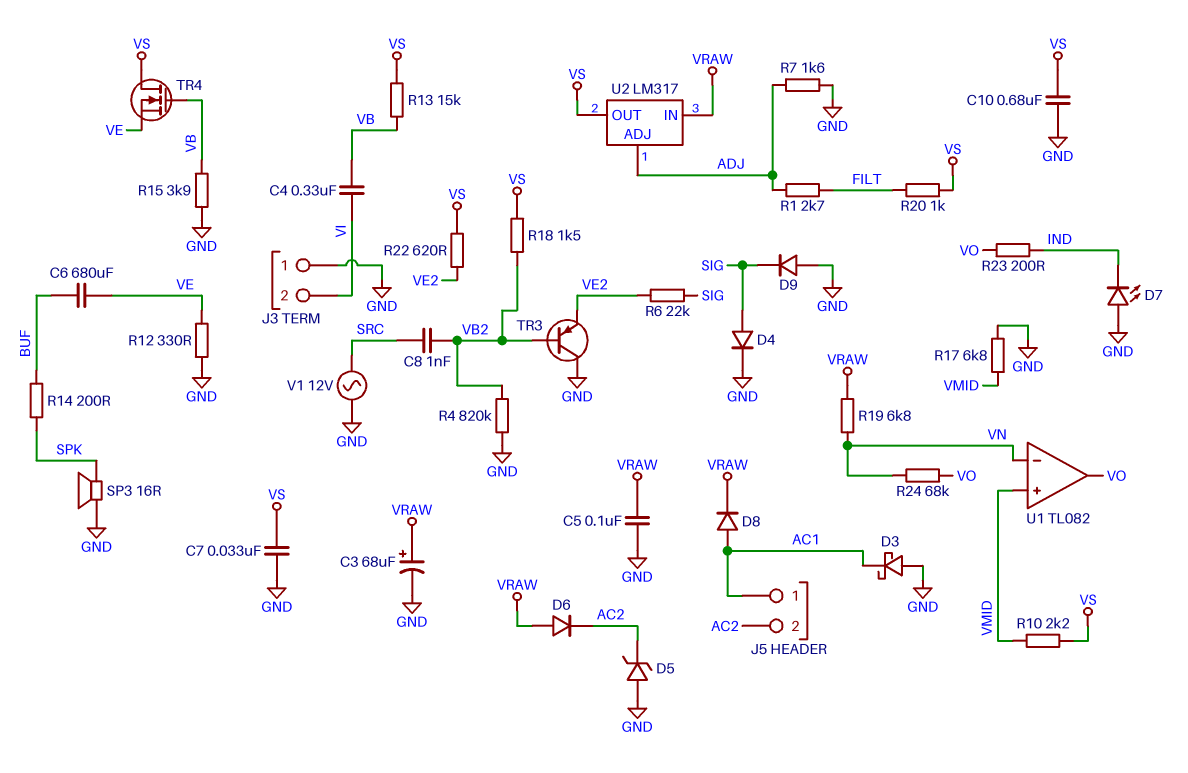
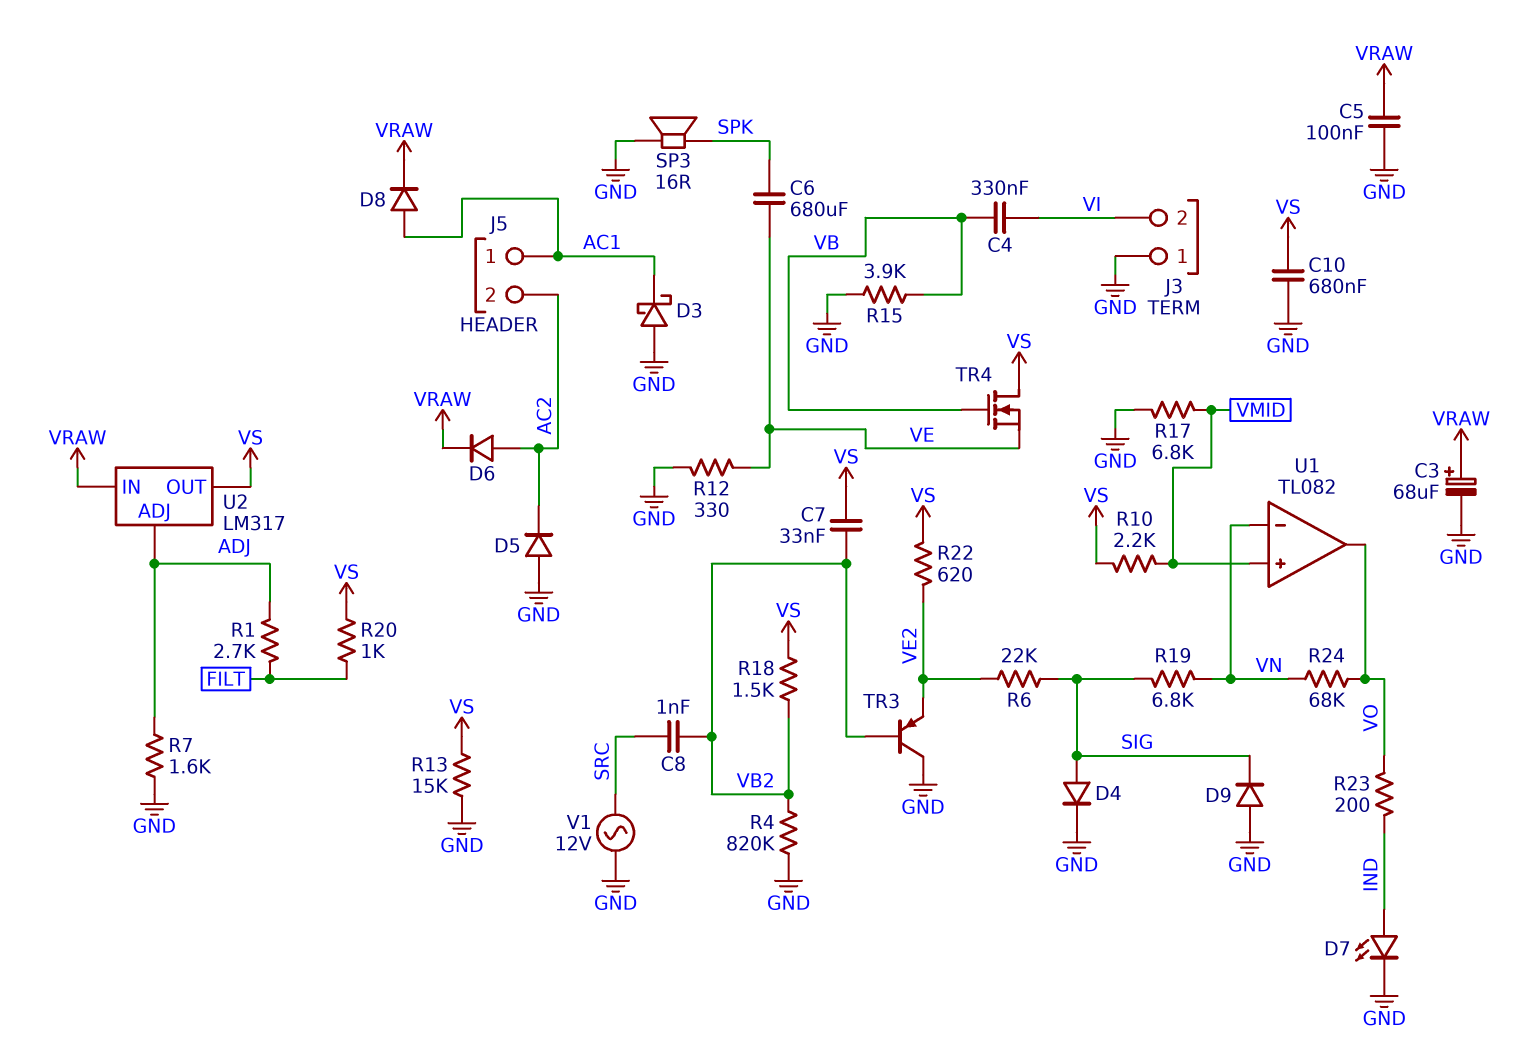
C6: 680uF (BUF, VE) -> 680uF (SPK, VE)
C7: 33nF (GND, VS) -> 33nF (VB2, VS)
D5: zener (A GND, K AC2) -> diode (A GND, K AC2)
D6: diode (A VRAW, K AC2) -> diode (A AC2, K VRAW)
D7: LED (A GND, K IND) -> LED (A IND, K GND)
R13: 15k (VB, VS) -> 15k (GND, VS)
R14: 200 (BUF, SPK) -> none
R19: 6.8k (VN, VRAW) -> 6.8k (SIG, VN)

